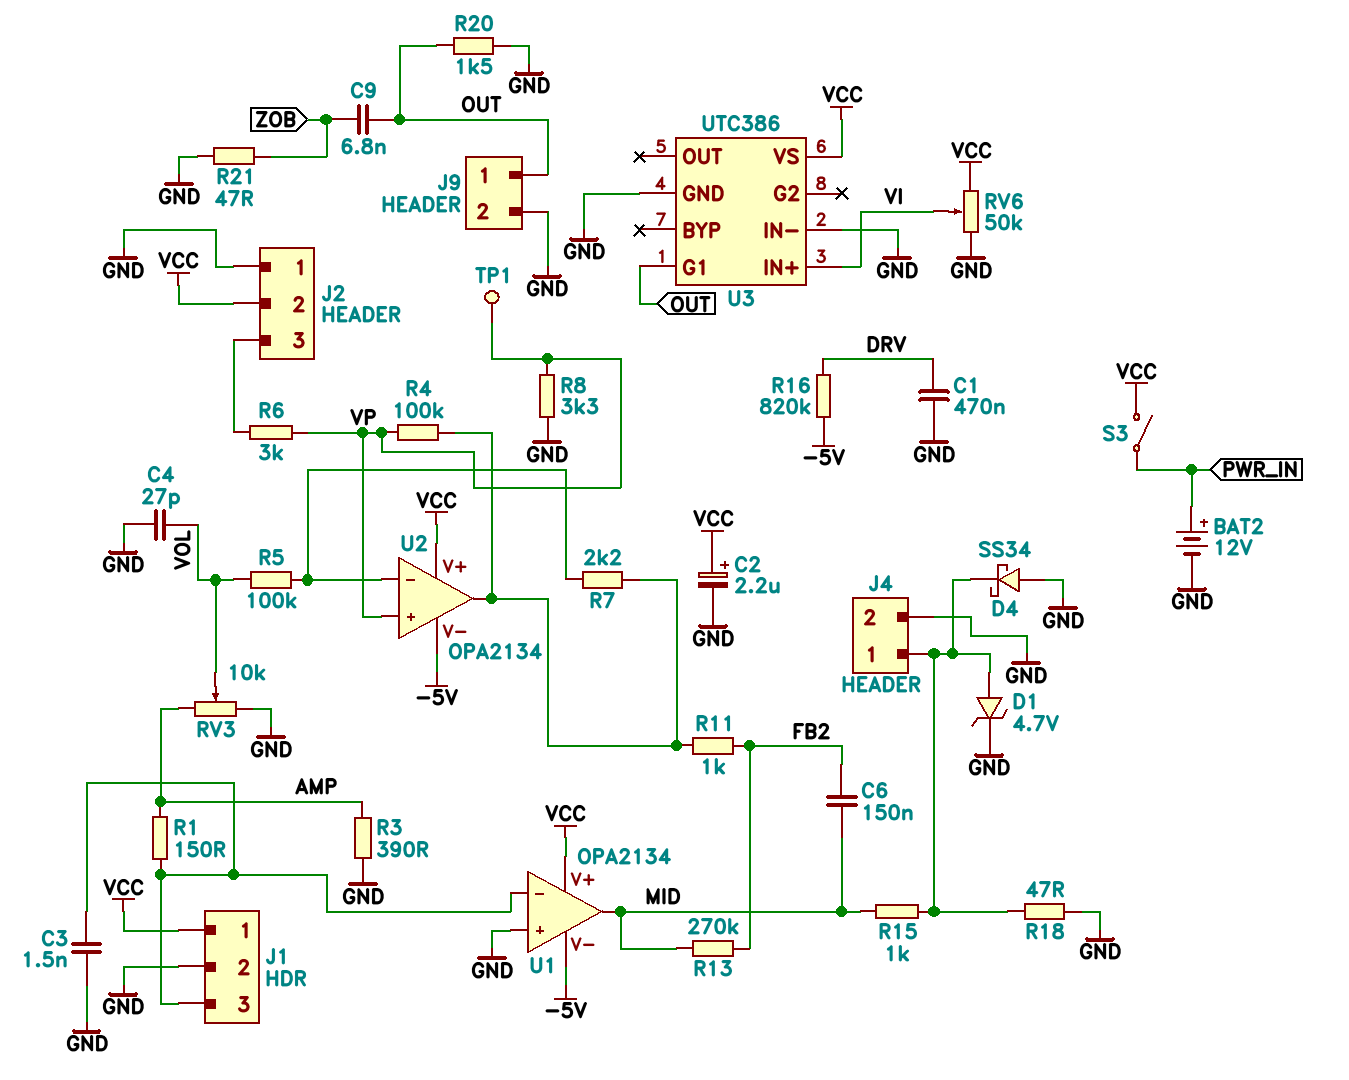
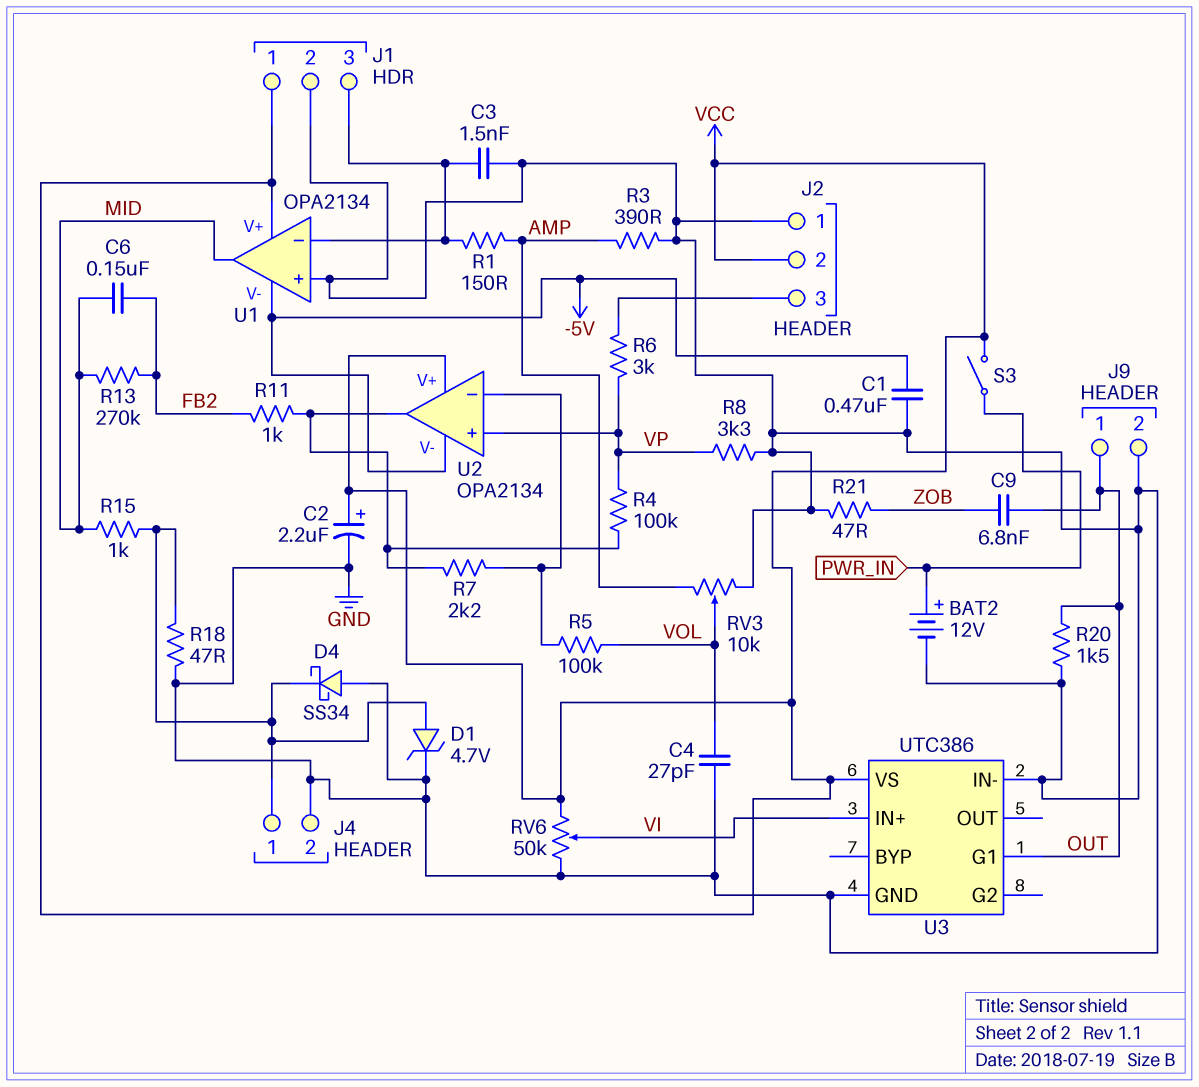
C1: 470nF (DRV, GND) -> 470nF (-5V, GND)
R16: 820k (-5V, DRV) -> none
TP1: test point (VP) -> none

